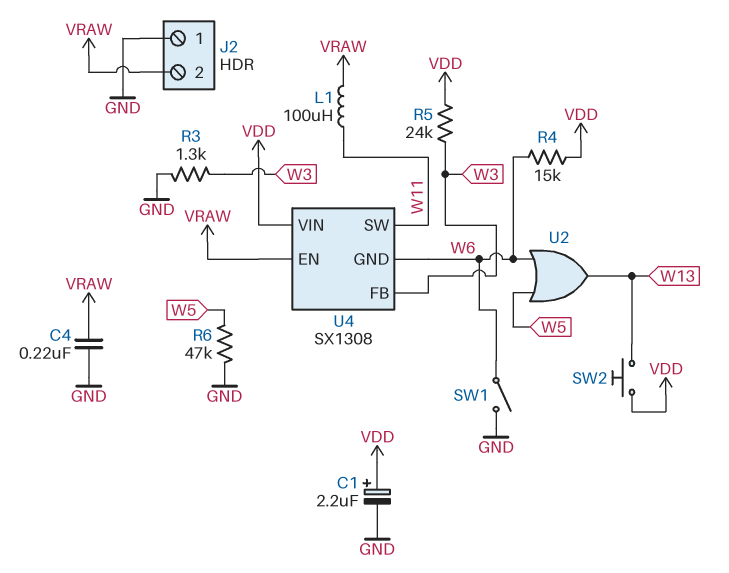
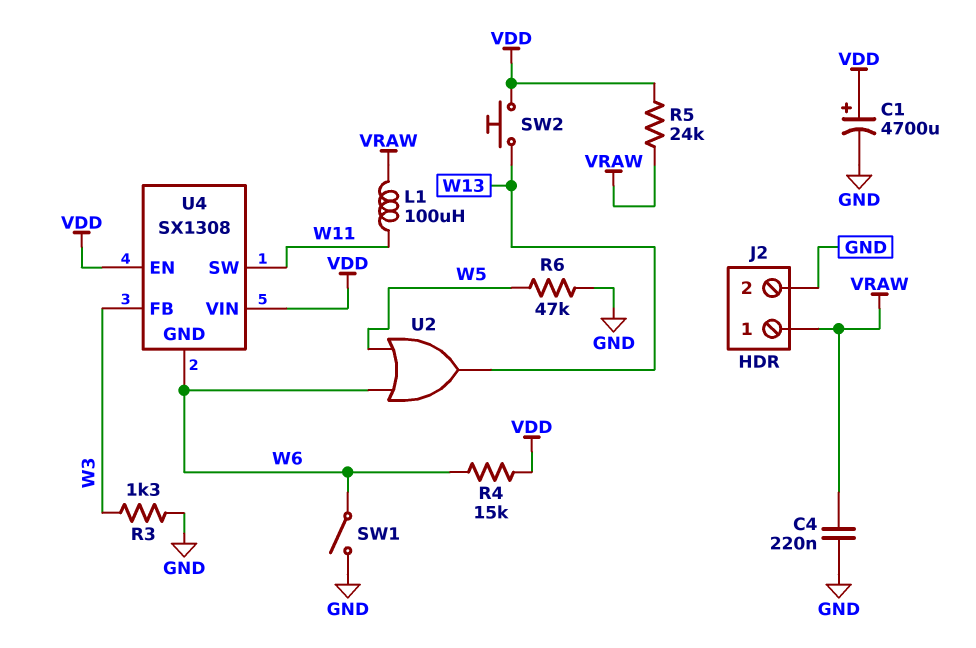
C1: 2.2uF (plus VDD, minus GND) -> 4700uF (plus VDD, minus GND)
J2 pin 1: GND -> VRAW
J2 pin 2: VRAW -> GND
R5: 24k (VDD, W3) -> 24k (VDD, VRAW)
U4 pin EN: VRAW -> VDD

